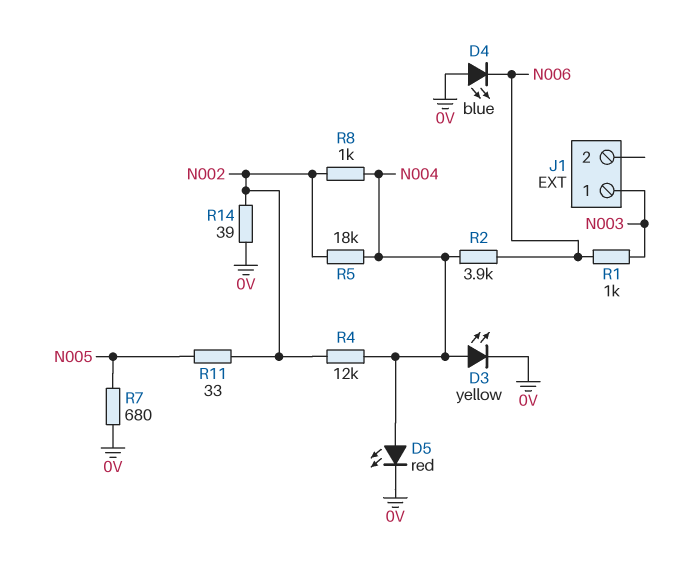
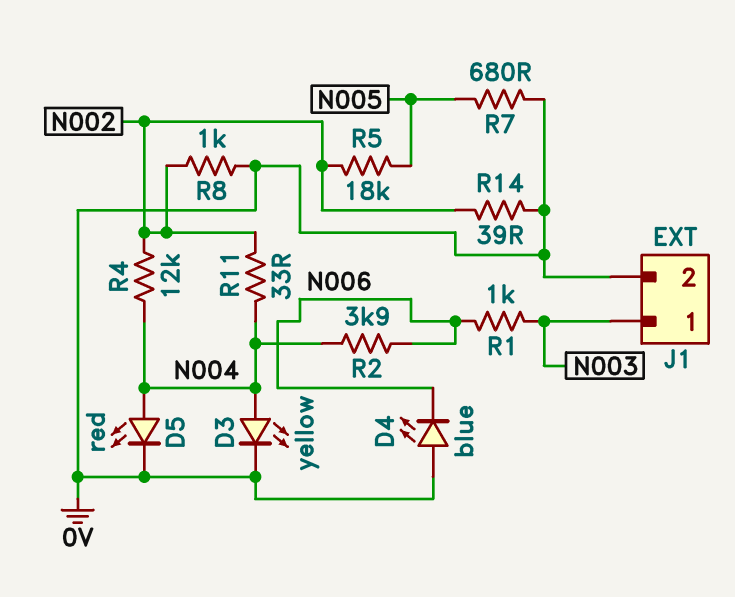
J1 pin 2: none -> 0V
R5: 18k (N002, N004) -> 18k (N002, N005)
R8: 1k (N002, N004) -> 1k (0V, N002)
R11: 33 (N002, N005) -> 33 (N002, N004)

